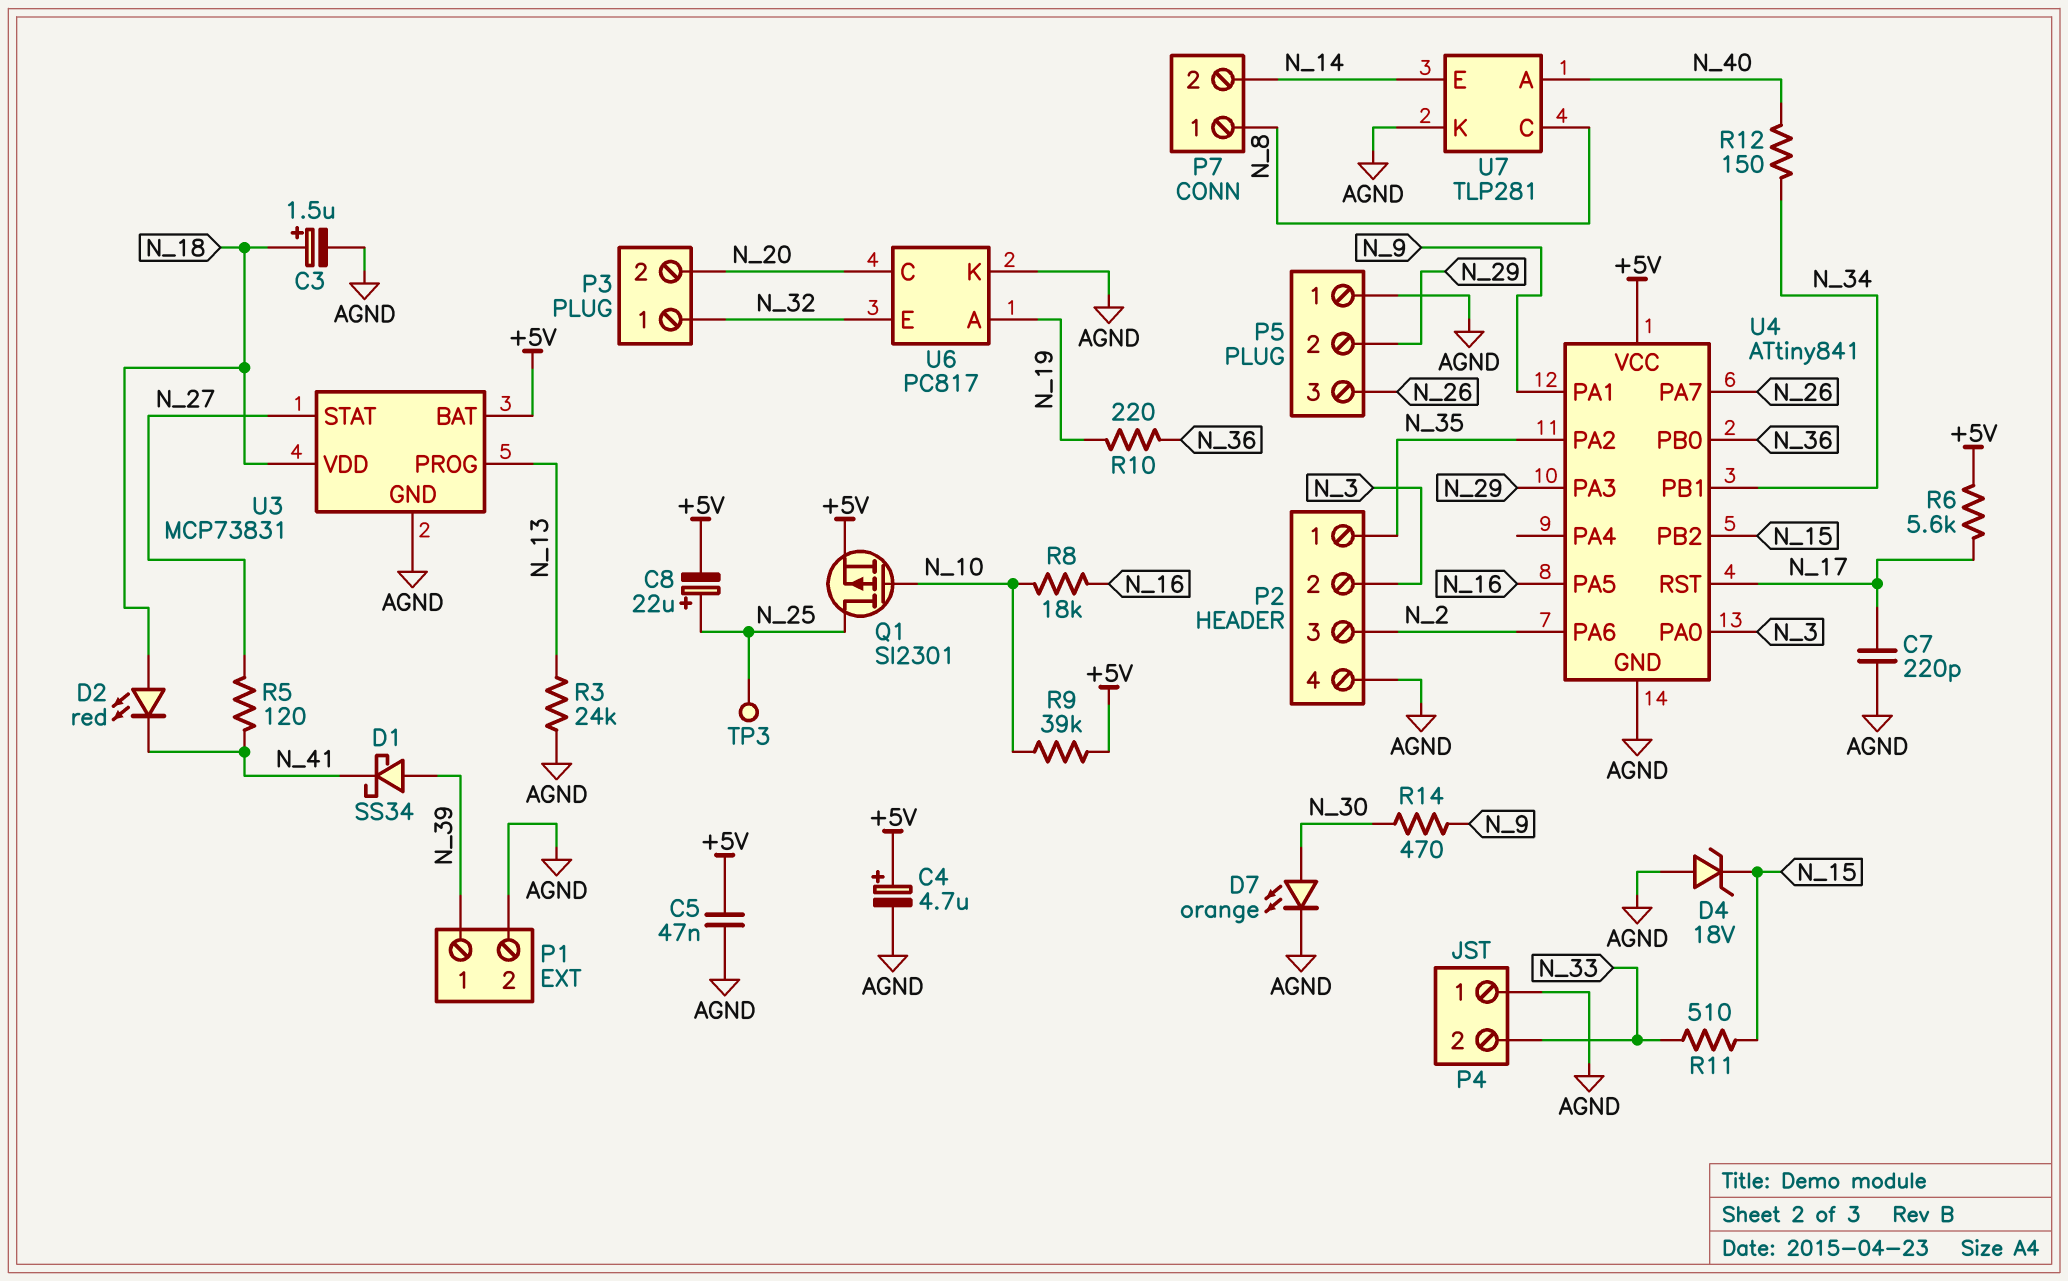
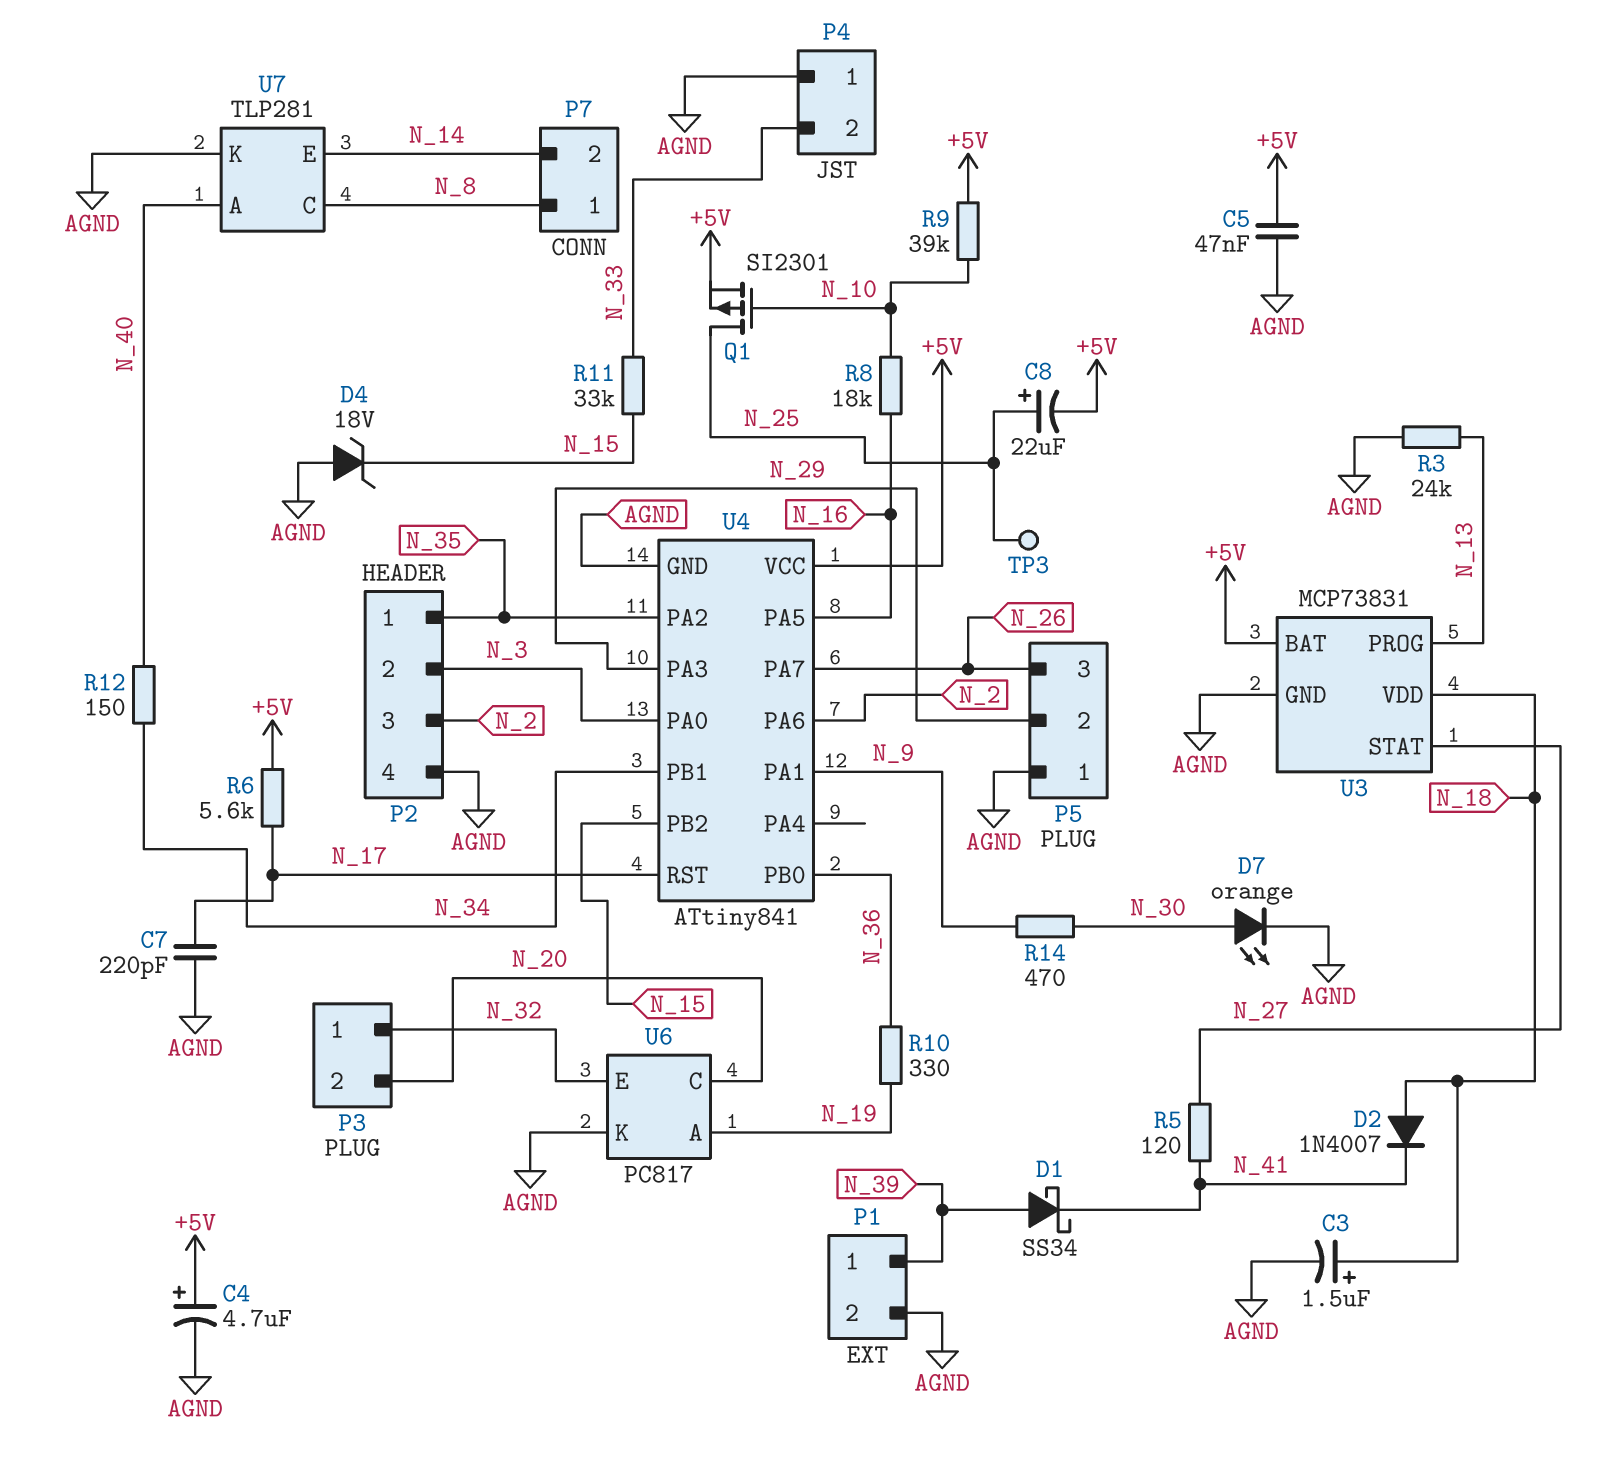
D2: LED red (A N_18, K N_41) -> diode 1N4007 (A N_18, K N_41)
R10: 220 (N_19, N_36) -> 330 (N_19, N_36)
R11: 510 (N_15, N_33) -> 33k (N_15, N_33)

